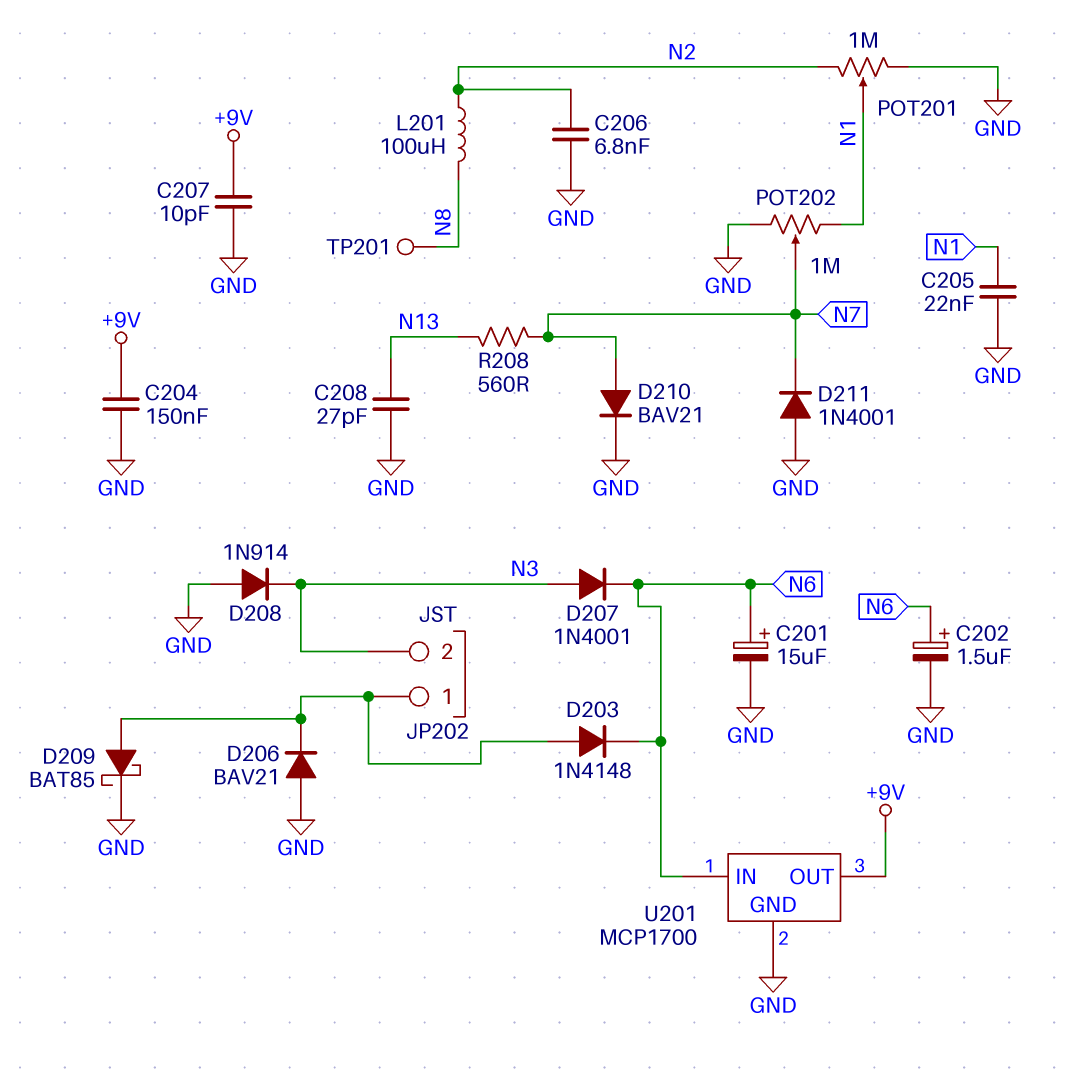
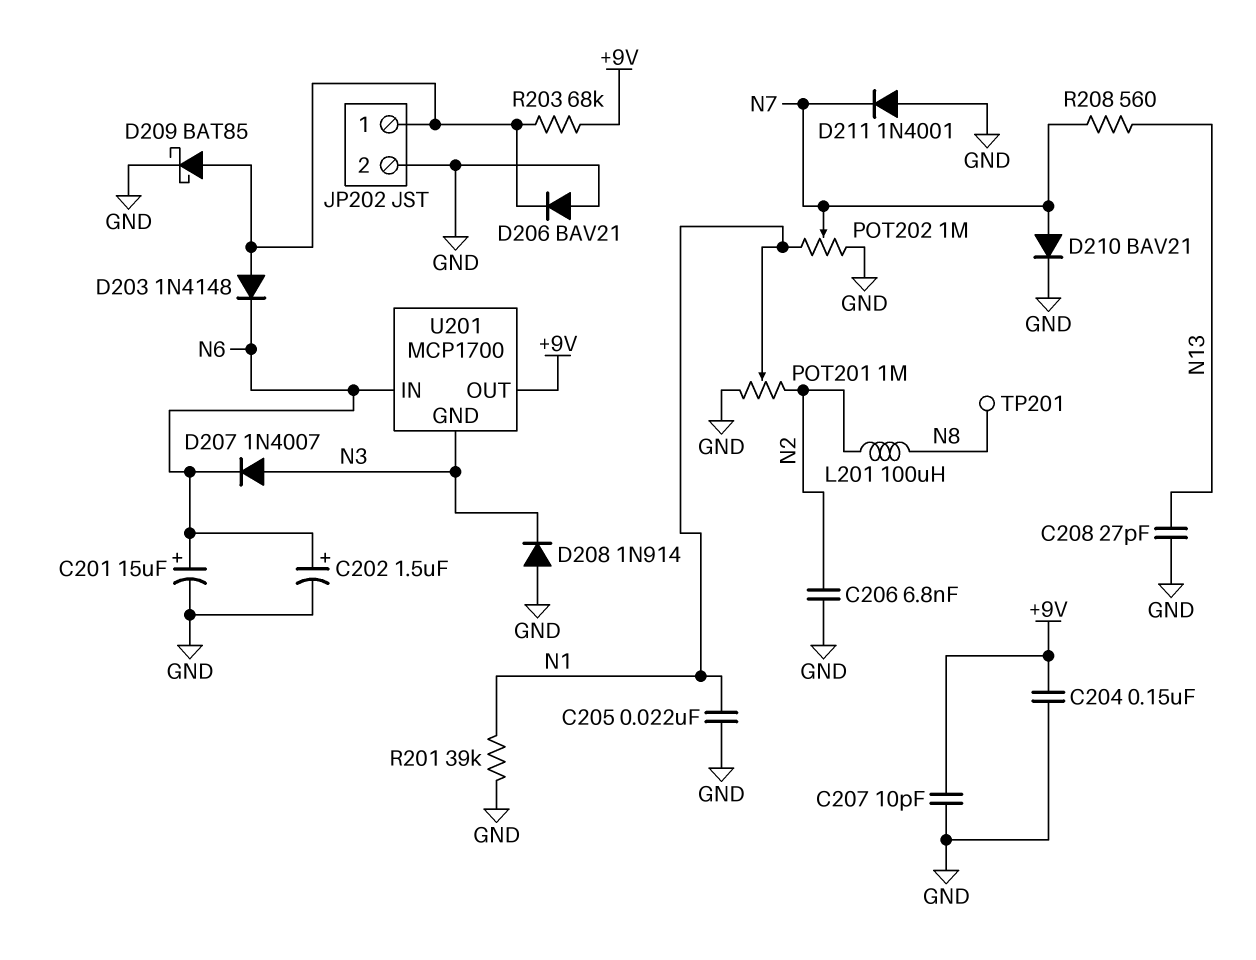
D207: diode 1N4001 (A N3, K N6) -> diode 1N4007 (A N3, K N6)
JP202 pin 2: N3 -> GND
R201: none -> 39k (GND, N1)
R203: none -> 68k (+9V, JP202/1)
U201 pin GND: GND -> N3

